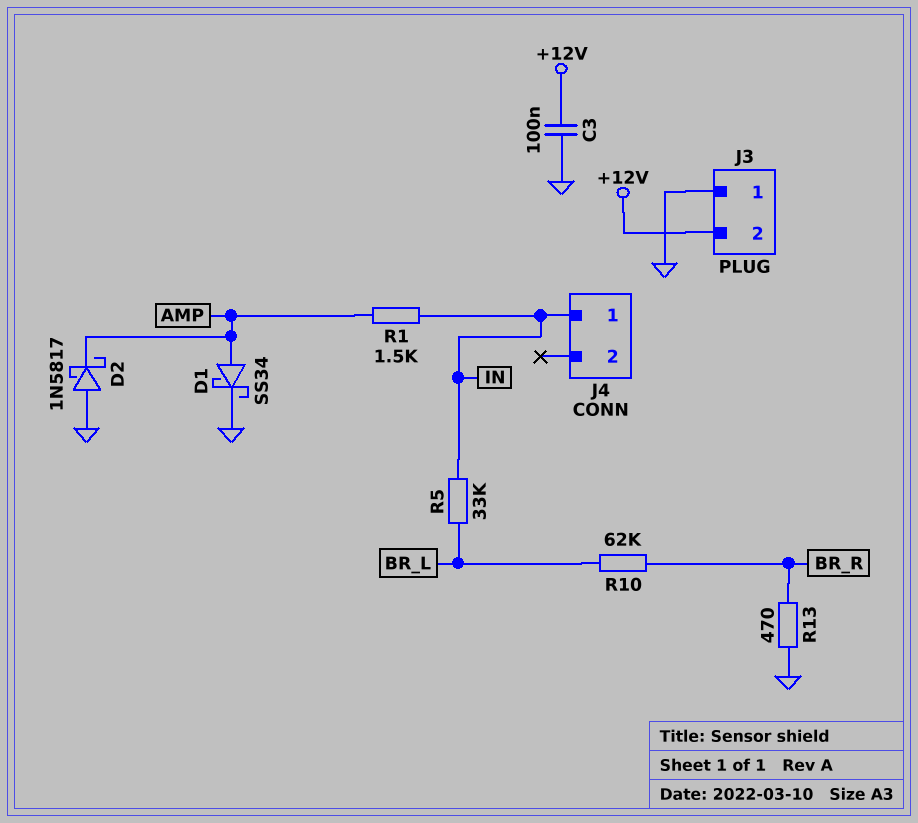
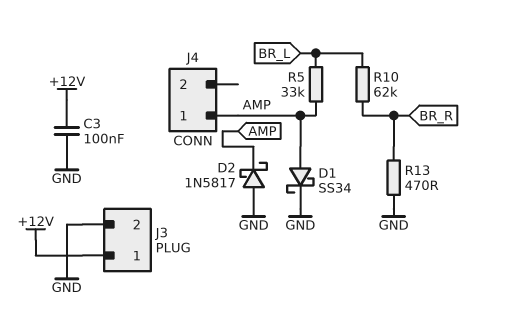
J3 pin 1: GND -> +12V
J3 pin 2: +12V -> GND
J4 pin 1: IN -> AMP
R1: 1.5k (AMP, IN) -> none
R5: 33k (BR_L, IN) -> 33k (AMP, BR_L)

